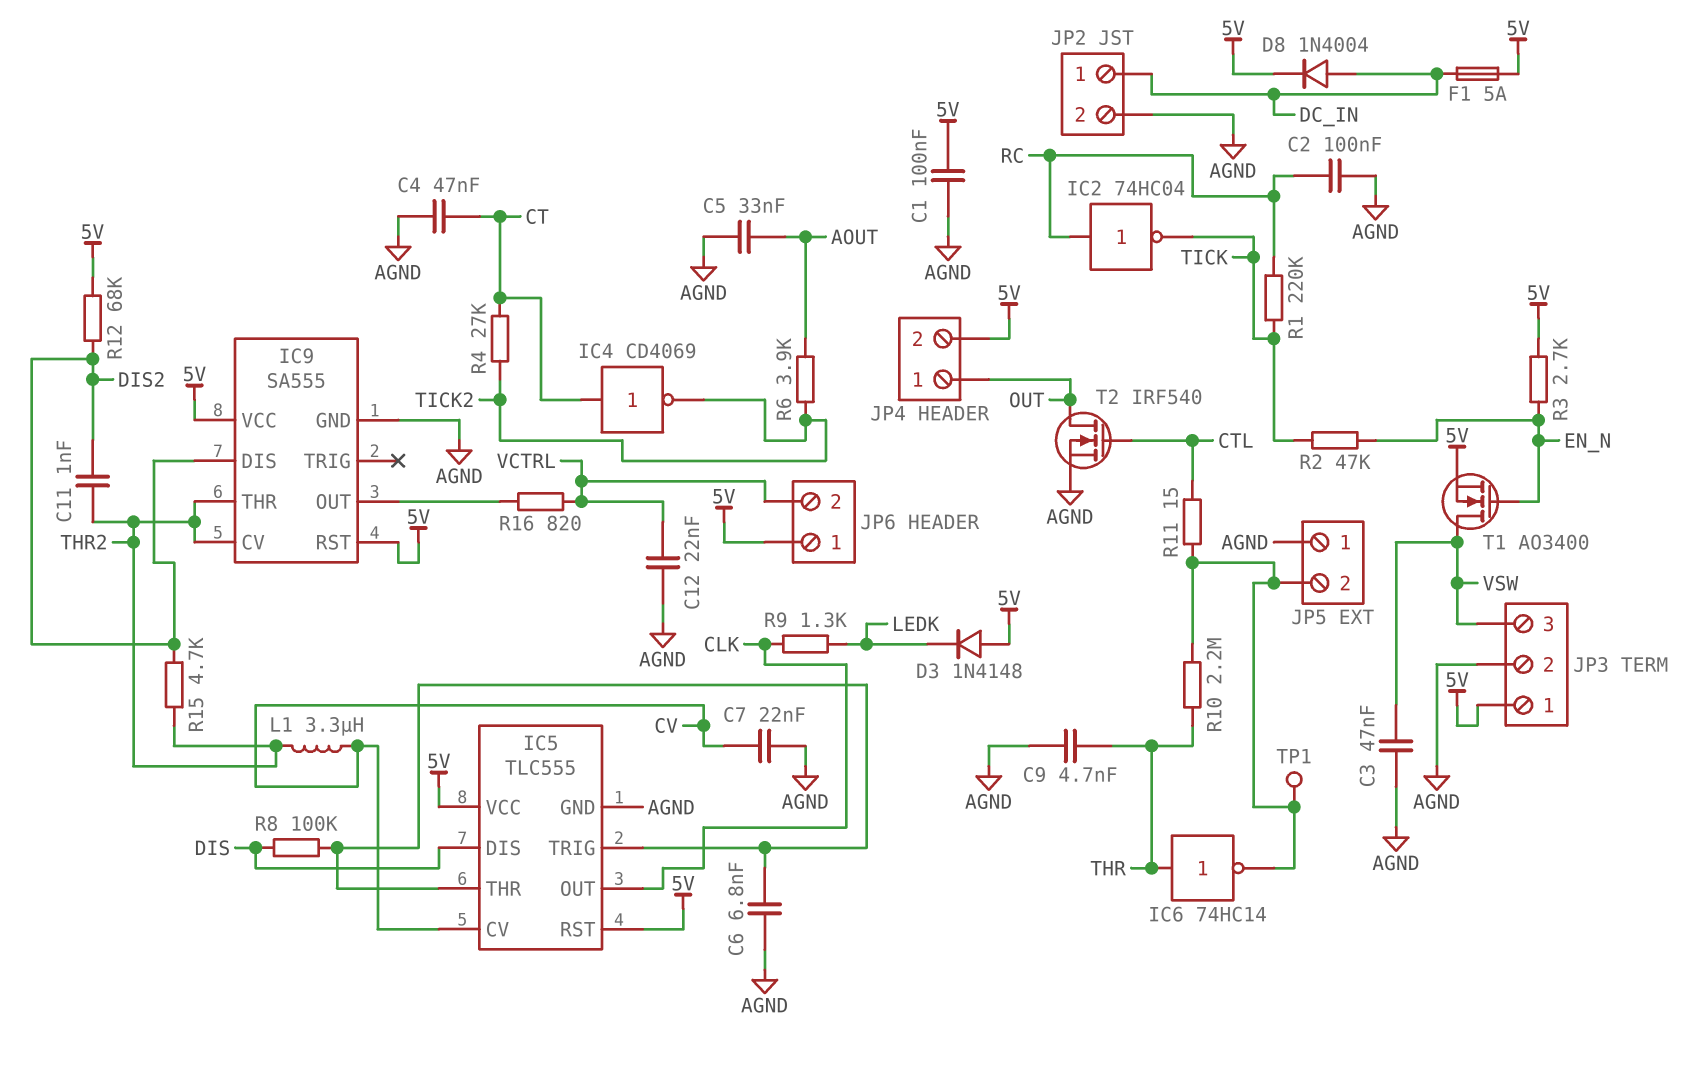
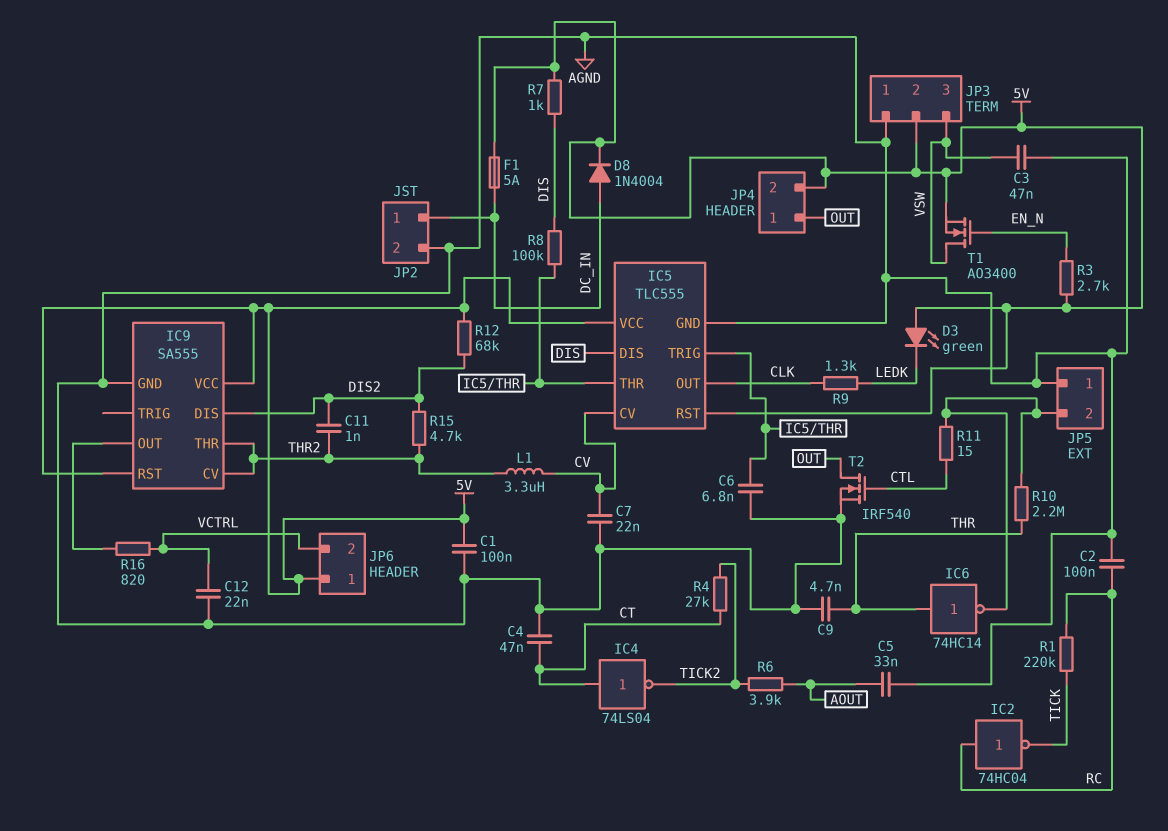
D3: diode 1N4148 (A 5V, K LEDK) -> LED green (A 5V, K LEDK)
IC4: NOT CD4069 (in CT, out TICK2) -> NOT 74LS04 (in CT, out TICK2)
JP3 pin 1: 5V -> AGND
JP3 pin 2: AGND -> 5V
R2: 47k (EN_N, TICK) -> none
R7: none -> 1k (5V, DIS)
TP1: test point (JP5/2) -> none

